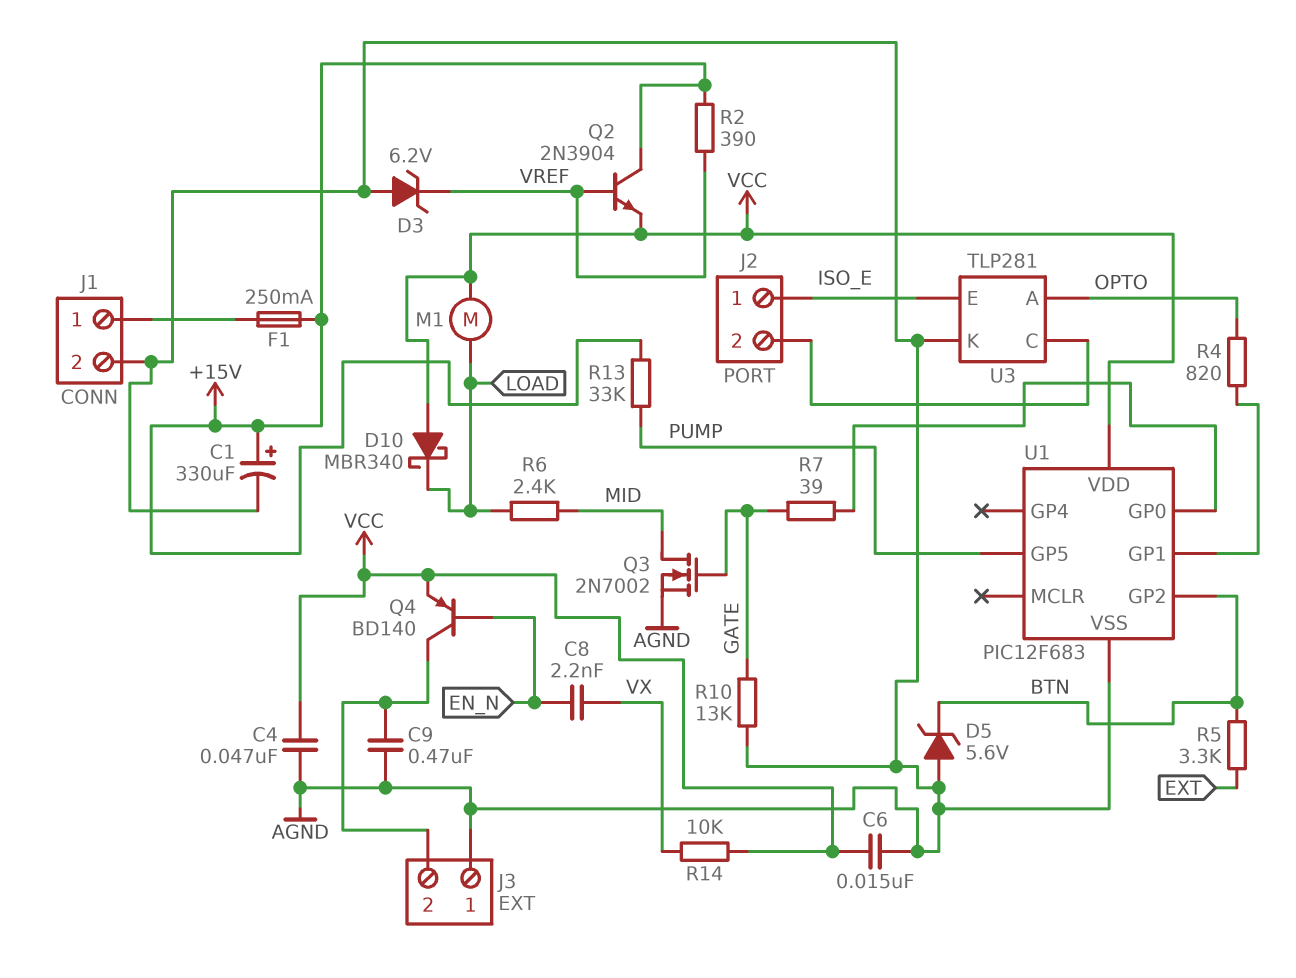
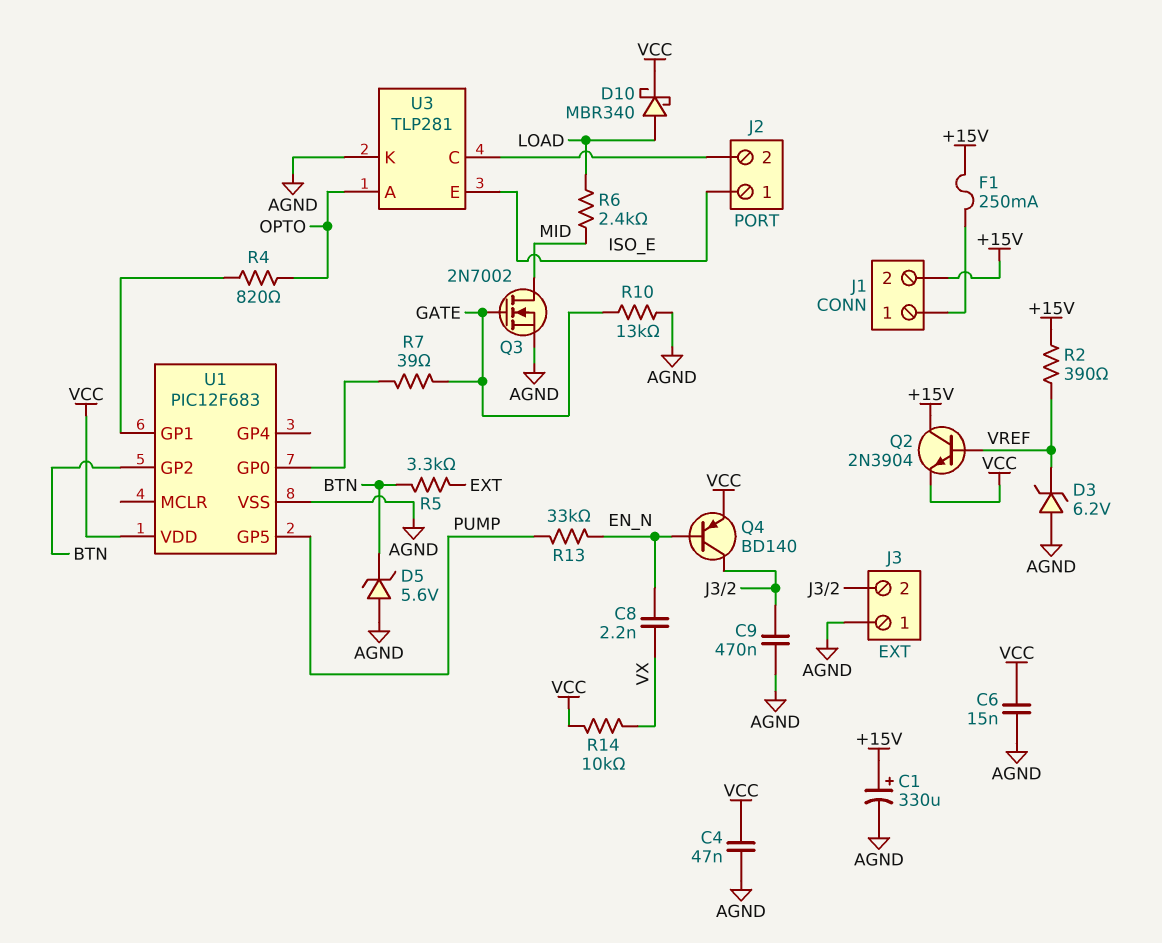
D10: schottky MBR340 (A VCC, K LOAD) -> schottky MBR340 (A LOAD, K VCC)
J1 pin 2: AGND -> +15V
M1: motor (LOAD, VCC) -> none
R13: 33k (+15V, PUMP) -> 33k (EN_N, PUMP)

